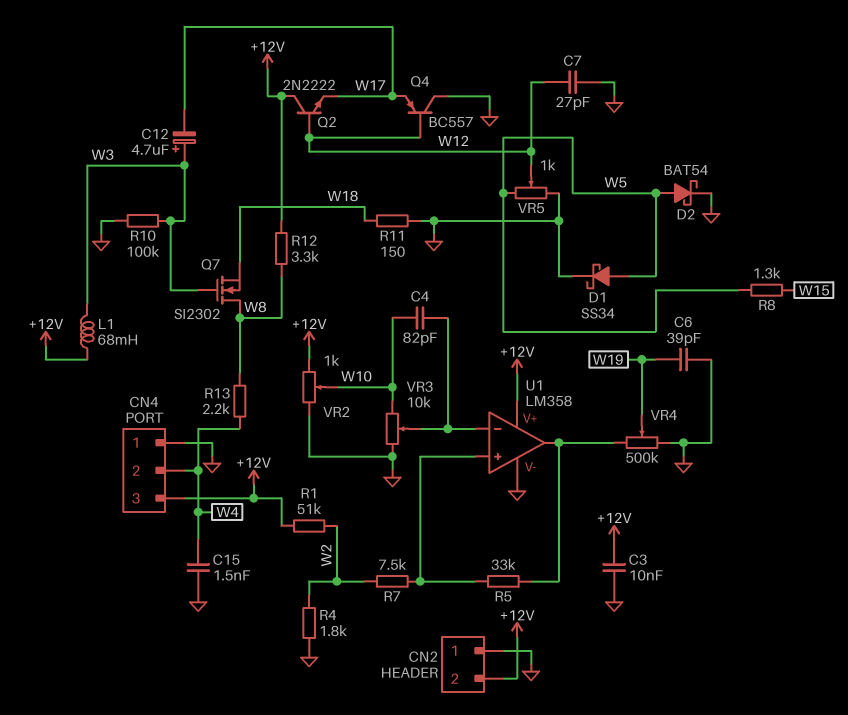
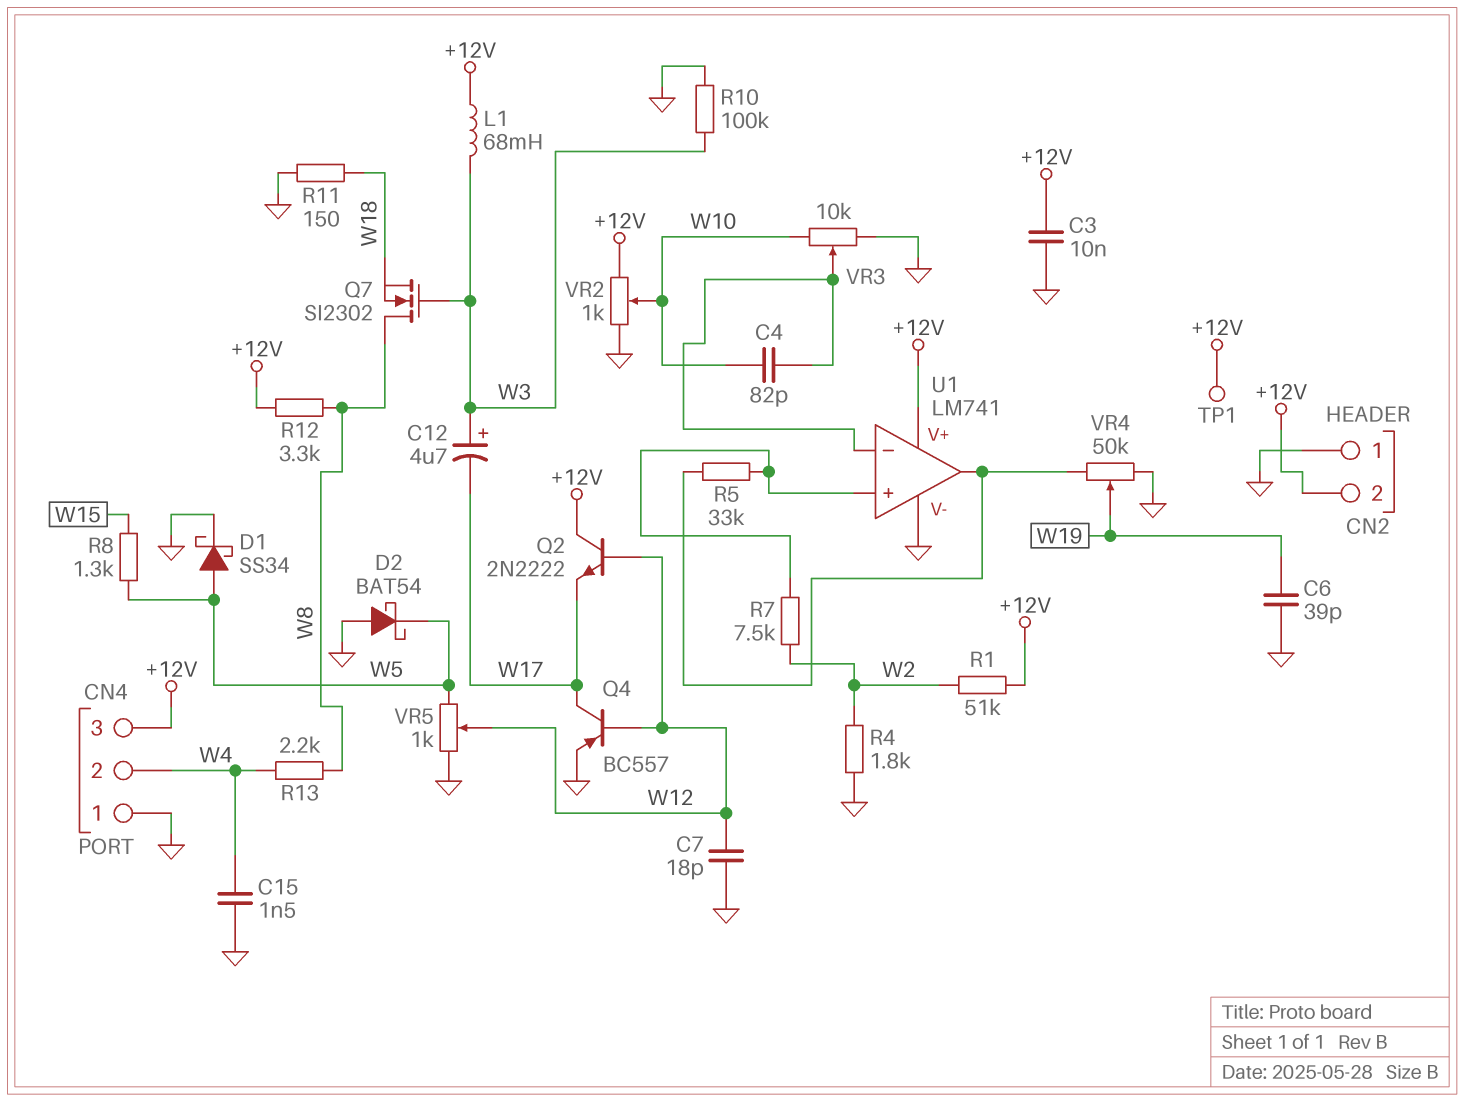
C7: 27pF (GND, W12) -> 18pF (GND, W12)
D2: schottky BAT54 (A W5, K GND) -> schottky BAT54 (A GND, K W5)
Q4: PNP BC557 (B W12, C GND, E W17) -> PNP BC557 (B W12, C W17, E GND)
TP1: none -> test point (+12V)
U1: LM358 -> LM741
VR4: 500k (GND, U1/out, wiper W19) -> 50k (GND, U1/out, wiper W19)

